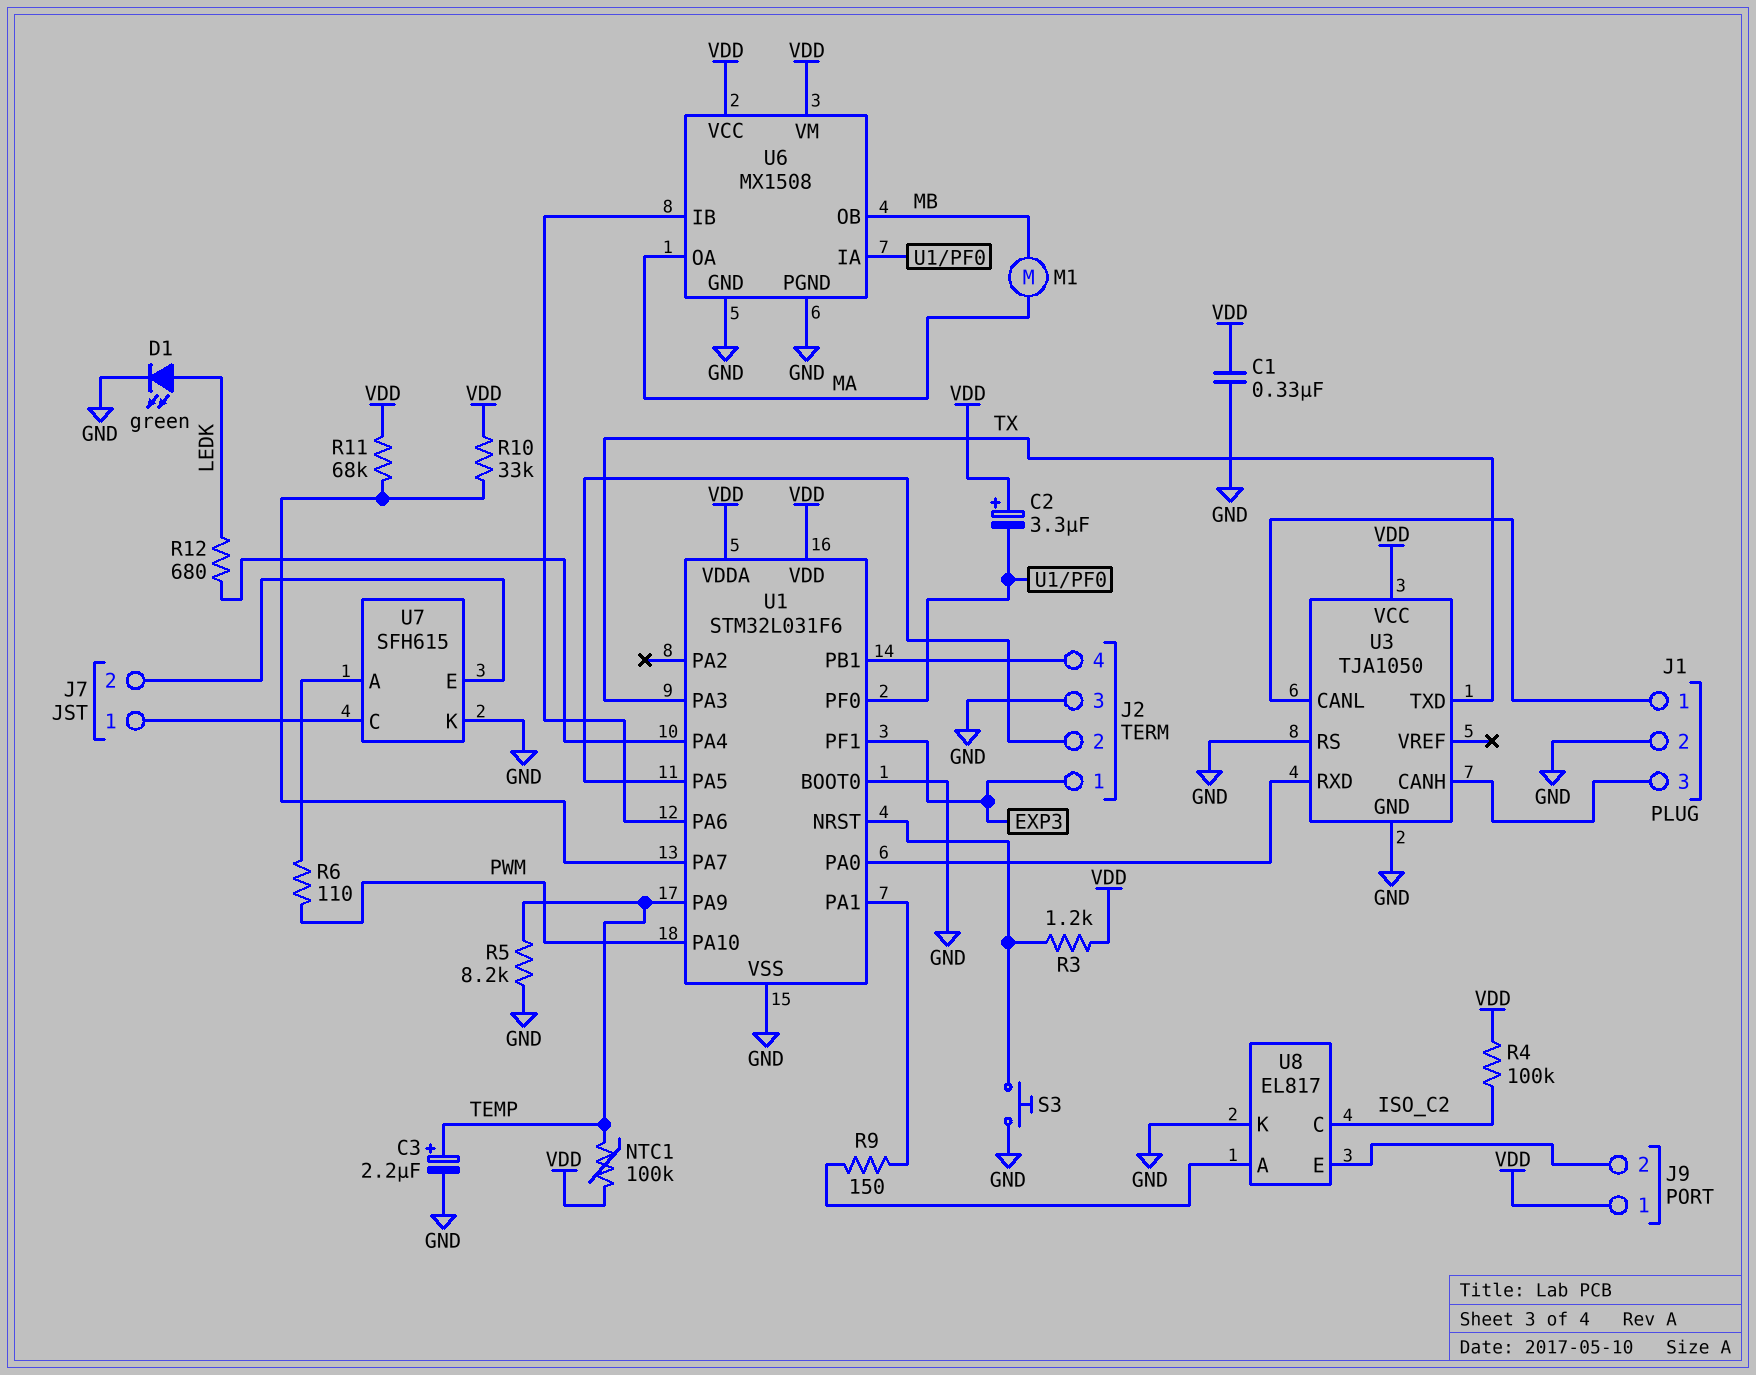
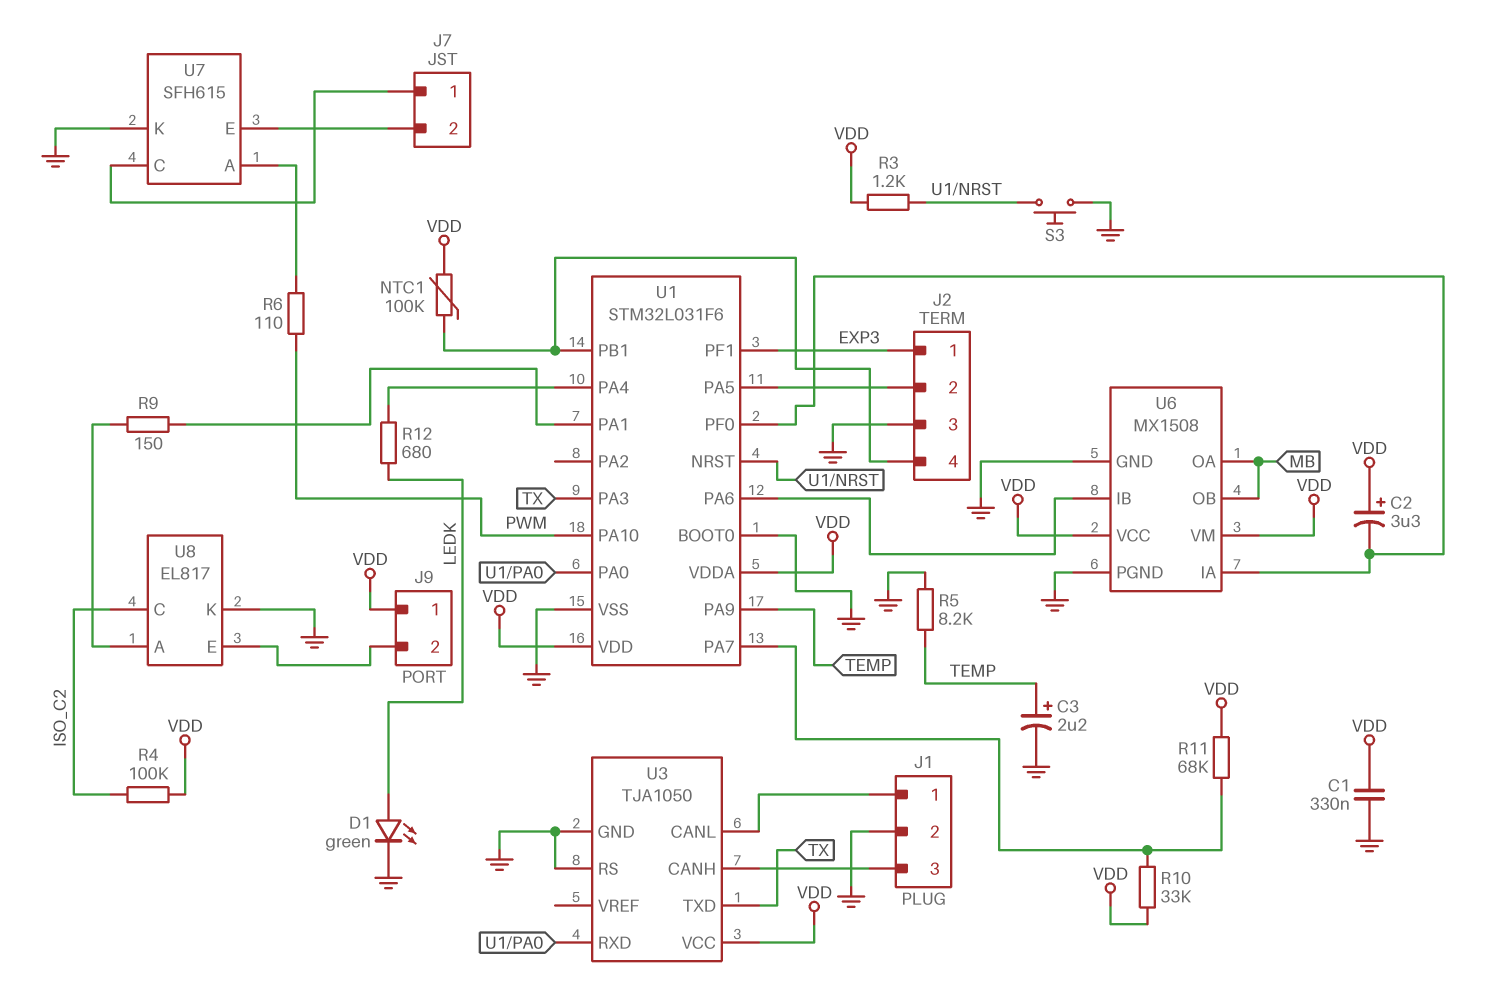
M1: motor (MA, MB) -> none
NTC1: 100k (TEMP, VDD) -> 100k (J2/4, VDD)
U6 pin OA: MA -> MB

